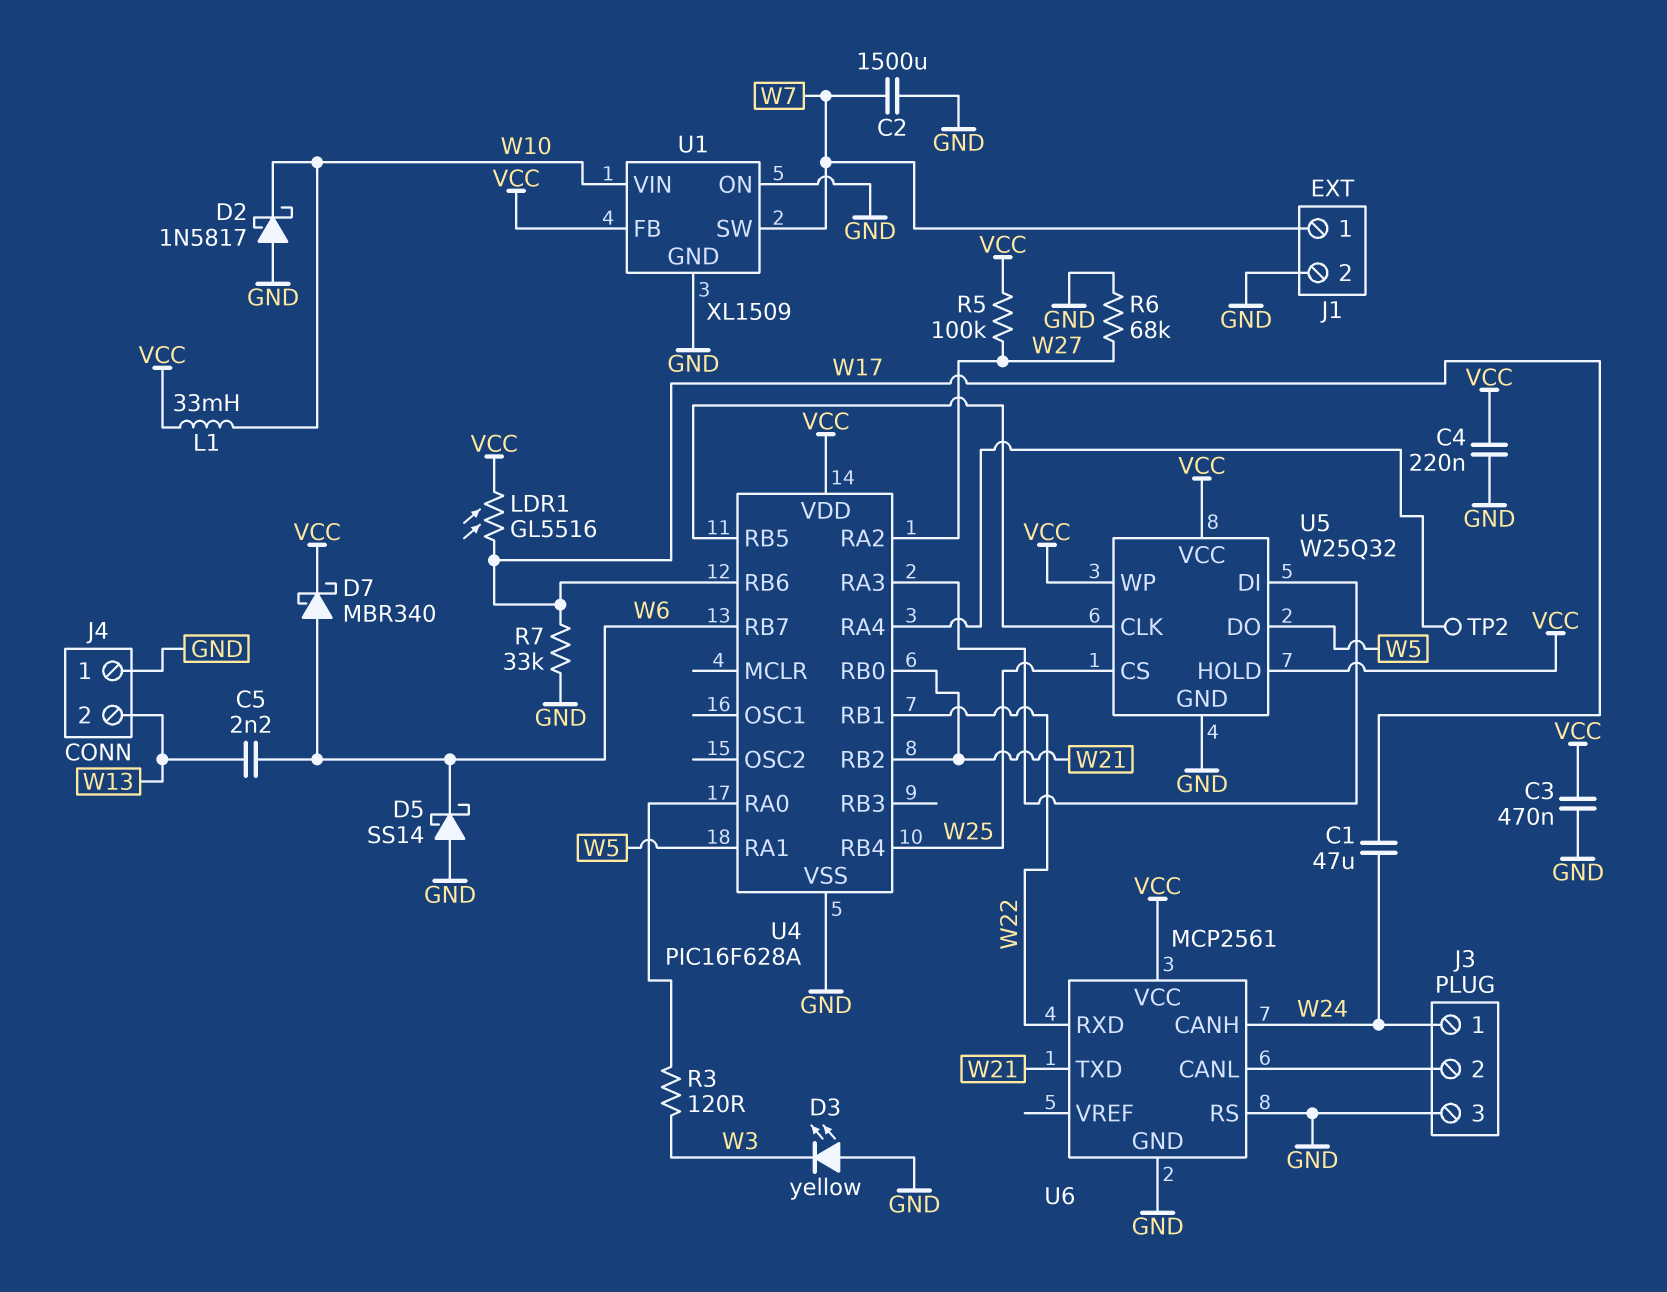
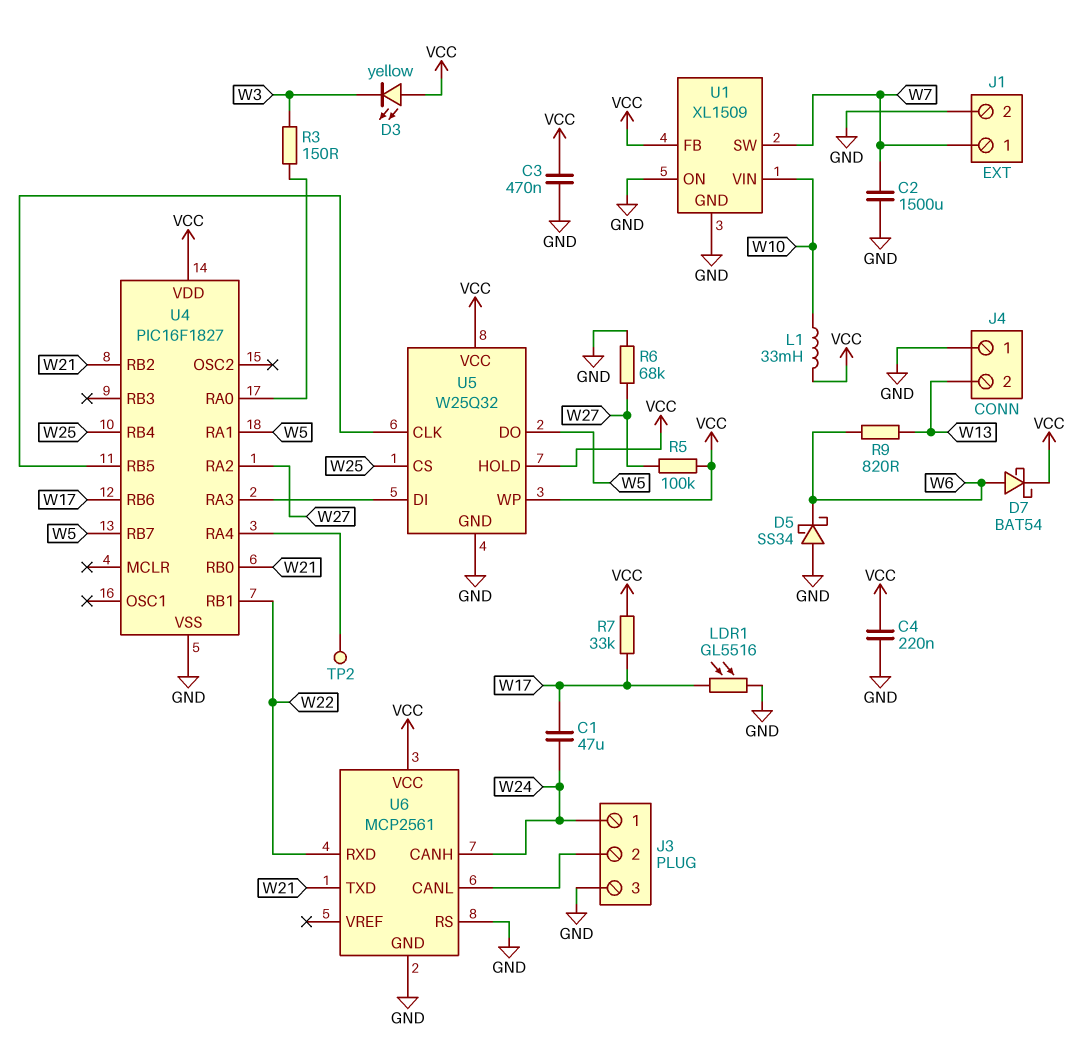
C5: 2.2nF (W6, W13) -> none
D2: schottky 1N5817 (A GND, K W10) -> none
D3: LED yellow (A GND, K W3) -> LED yellow (A VCC, K W3)
D5: schottky SS14 (A GND, K W6) -> schottky SS34 (A GND, K W6)
D7: schottky MBR340 (A W6, K VCC) -> schottky BAT54 (A W6, K VCC)
LDR1: GL5516 (VCC, W17) -> GL5516 (GND, W17)
R3: 120 (U4/RA0, W3) -> 150 (U4/RA0, W3)
R7: 33k (GND, W17) -> 33k (VCC, W17)
R9: none -> 820 (W6, W13)
U4: PIC16F628A -> PIC16F1827
U4 pin RB7: W6 -> W5

